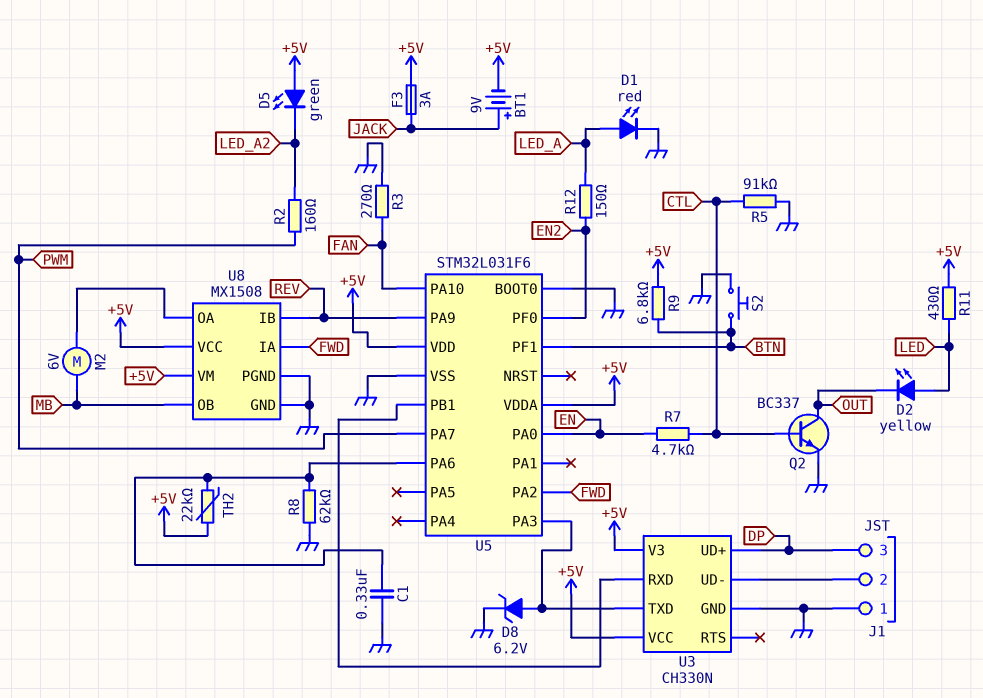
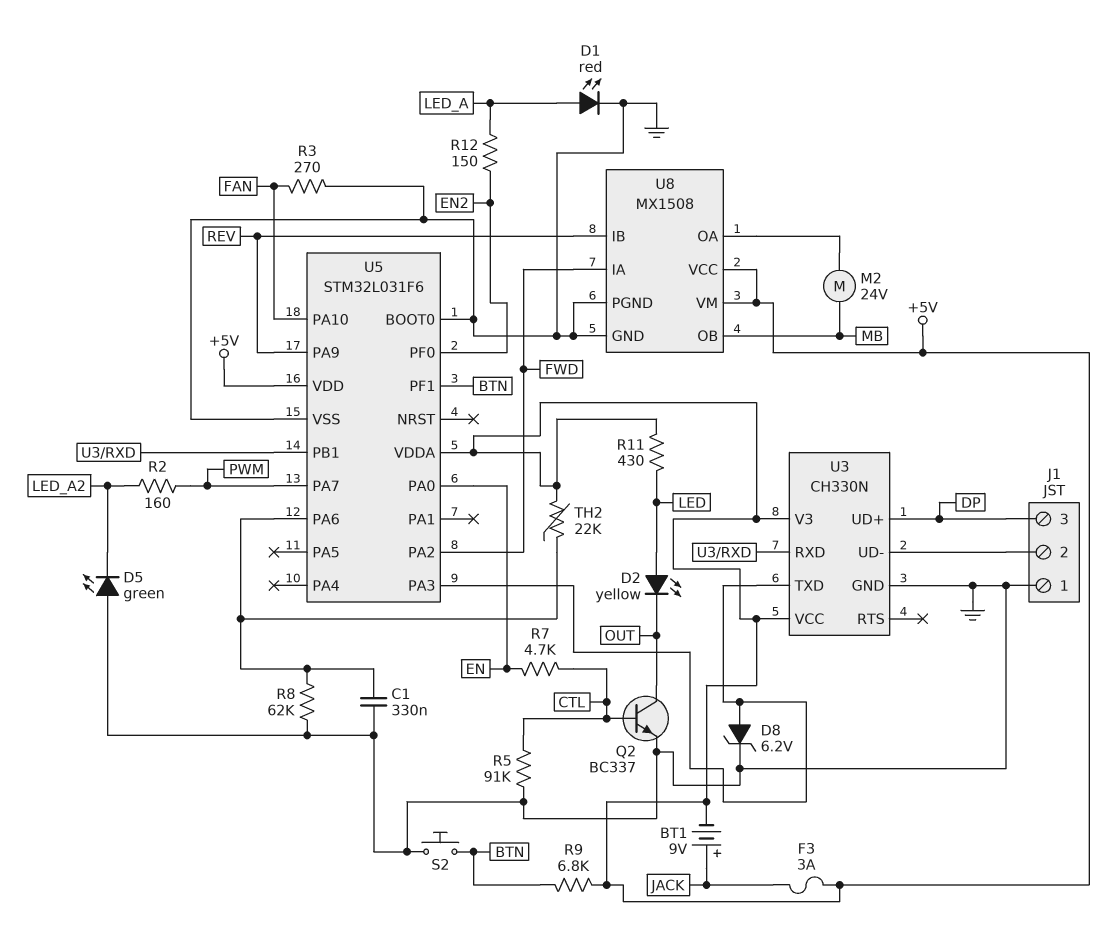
D5: LED green (A +5V, K LED_A2) -> LED green (A GND, K LED_A2)
M2: motor 6V (MB, U8/OA) -> motor 24V (MB, U8/OA)

